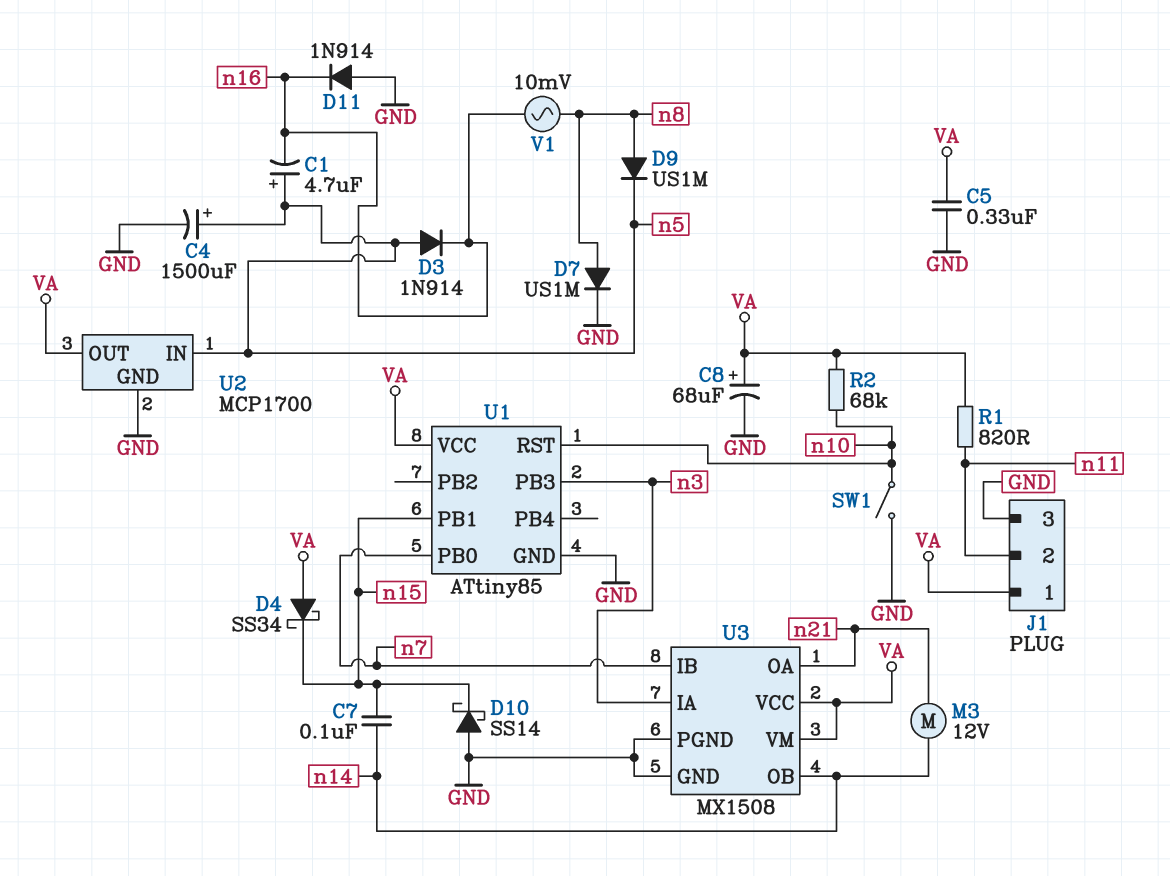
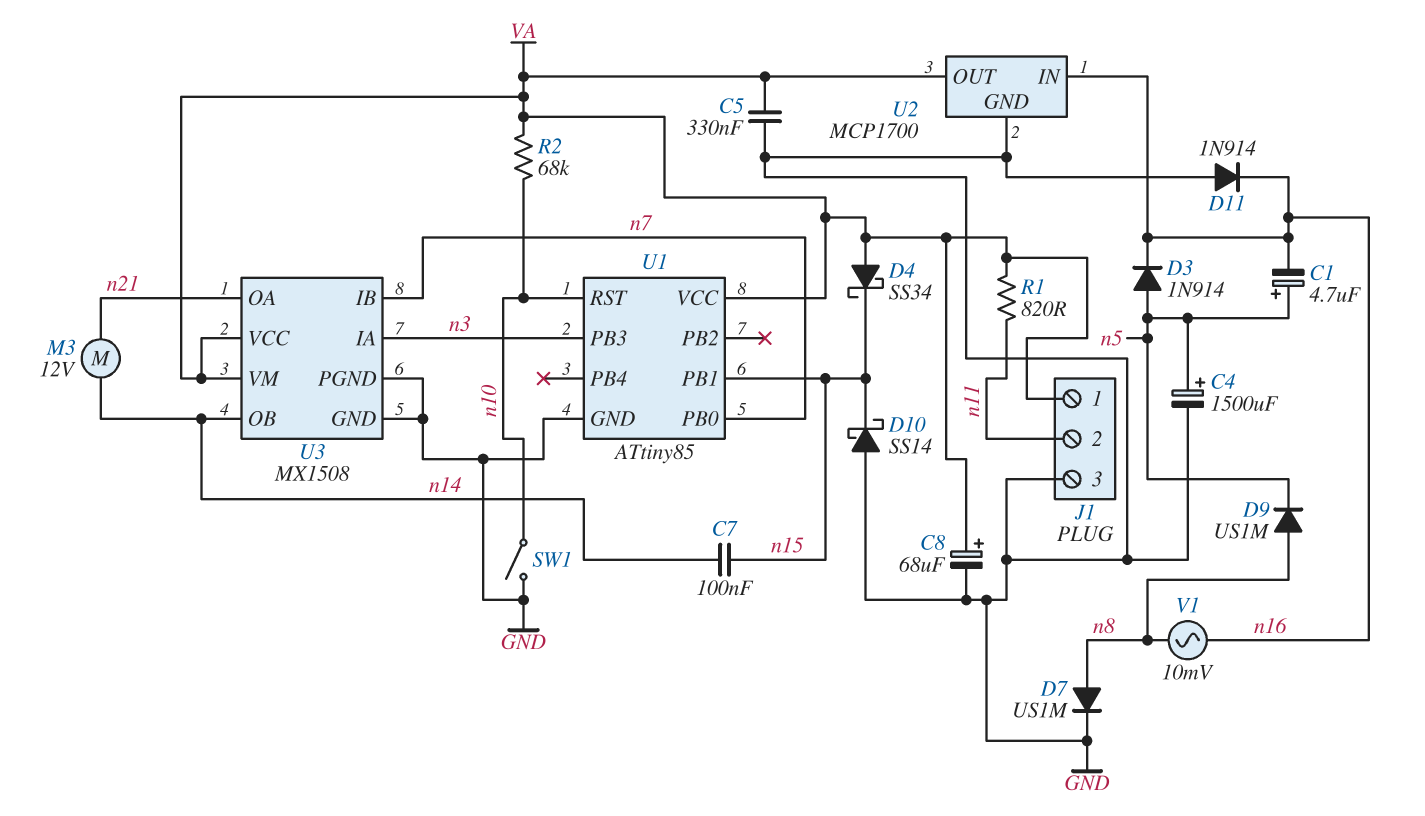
U2 pin IN: n5 -> n16

